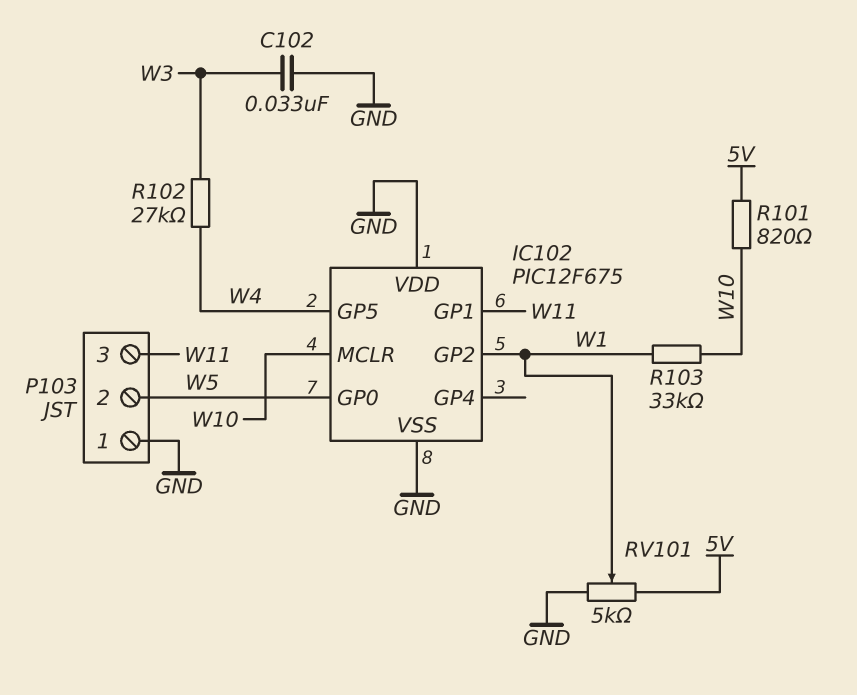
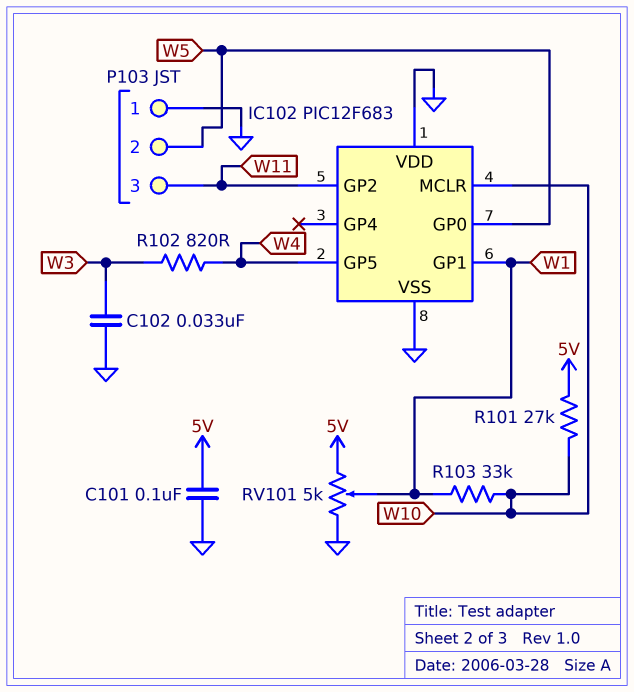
C101: none -> 100nF (5V, GND)
IC102: PIC12F675 -> PIC12F683
IC102 pin GP1: W11 -> W1
IC102 pin GP2: W1 -> W11
R101: 820 (5V, W10) -> 27k (5V, W10)
R102: 27k (W3, W4) -> 820 (W3, W4)

